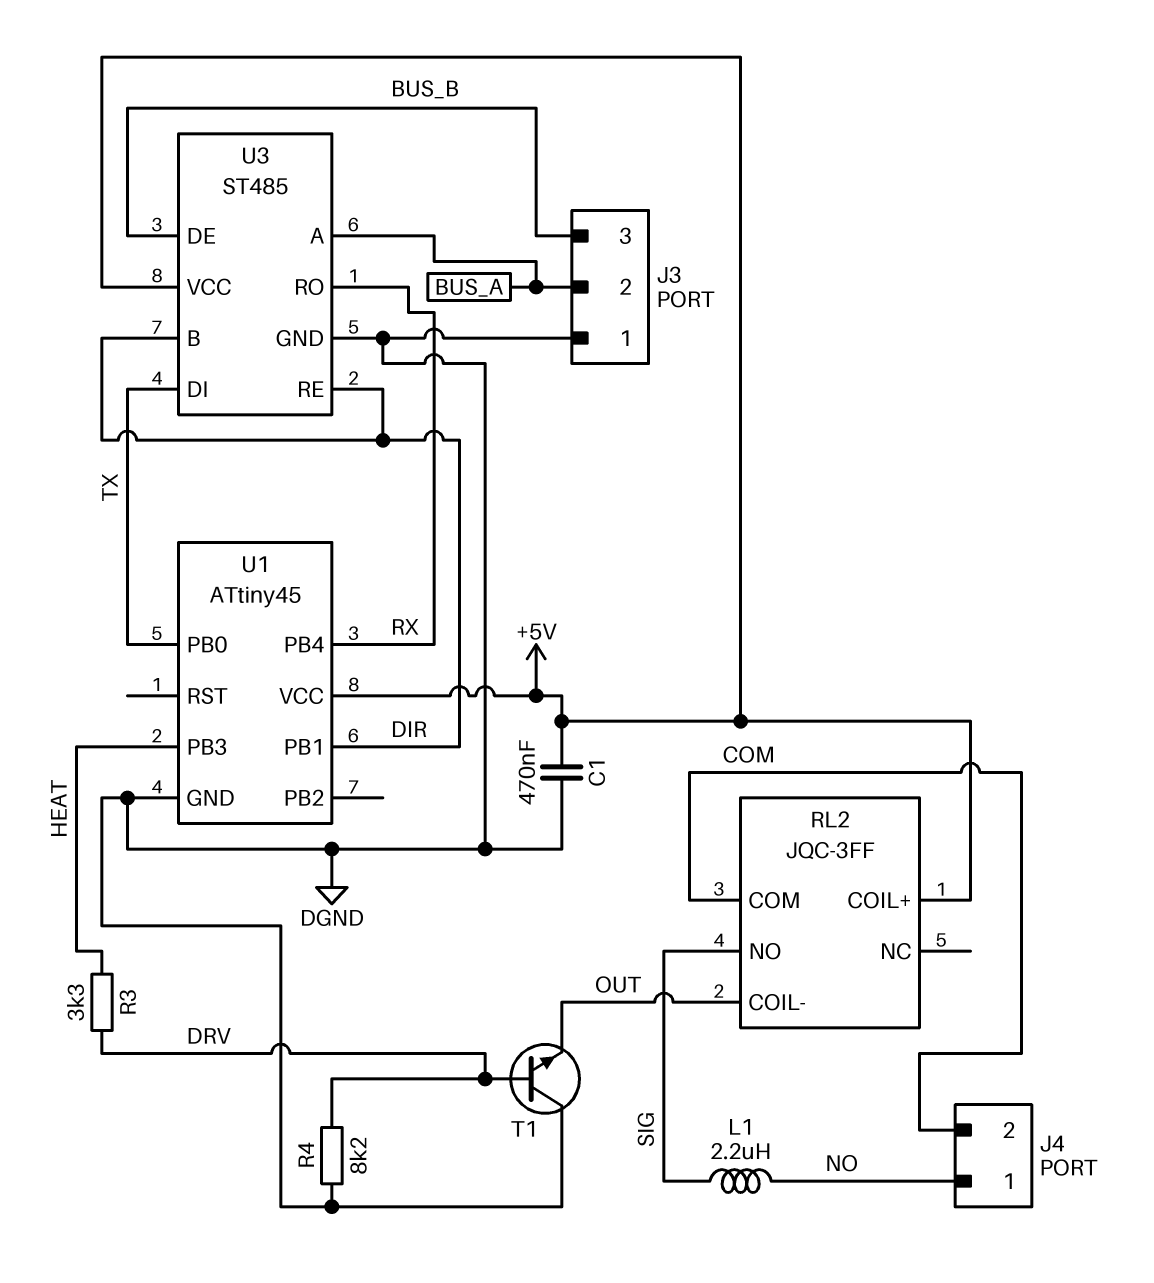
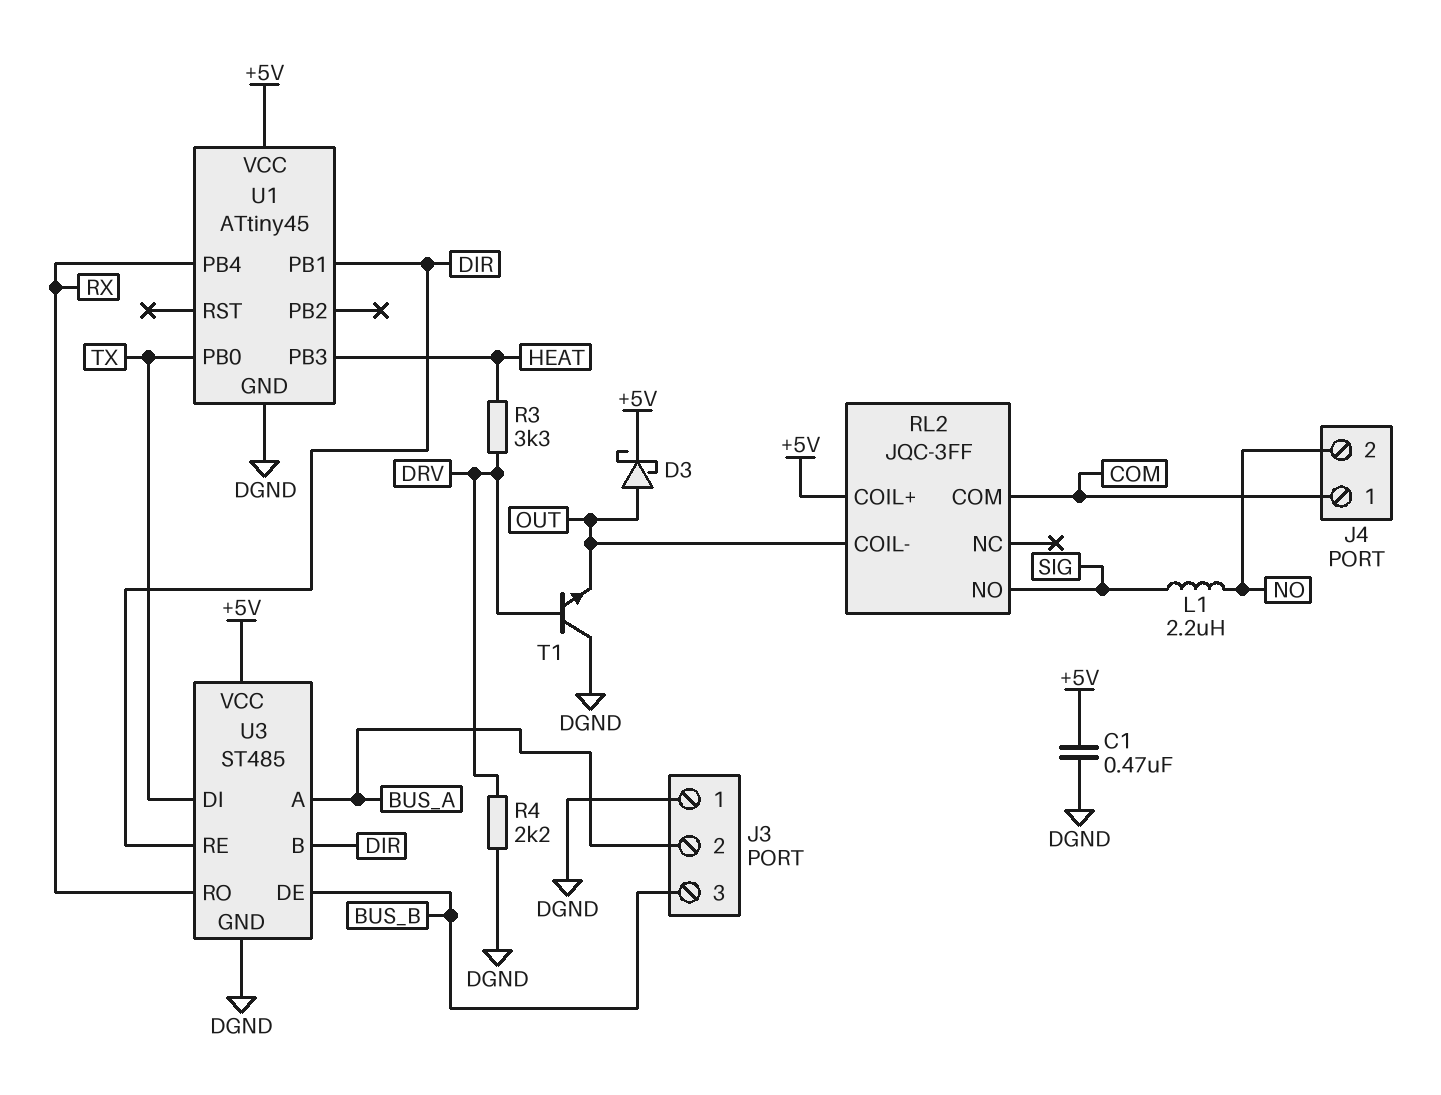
D3: none -> schottky (A OUT, K +5V)
J4 pin 1: NO -> COM
J4 pin 2: COM -> NO
R4: 8.2k (DGND, DRV) -> 2.2k (DGND, DRV)

